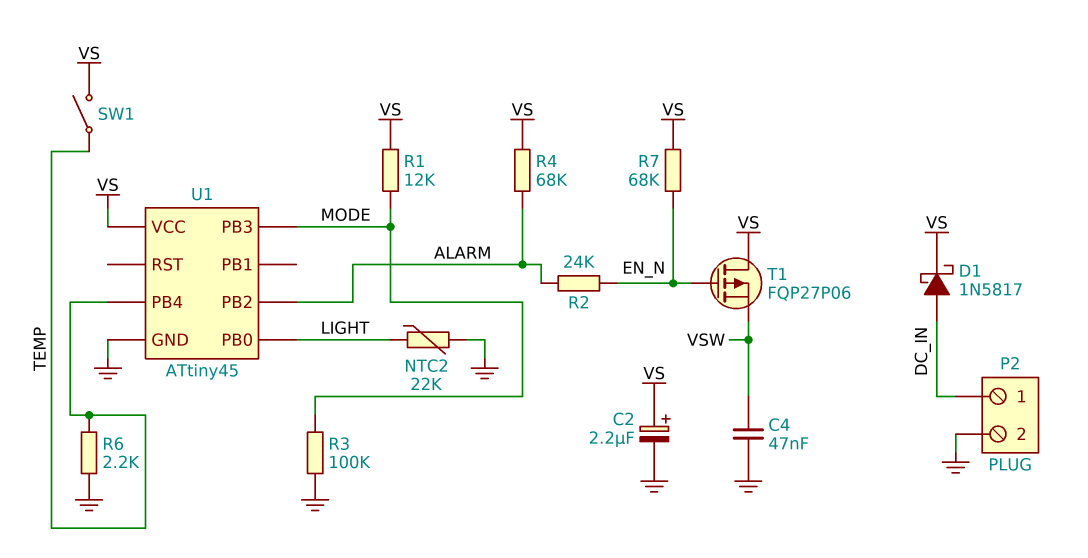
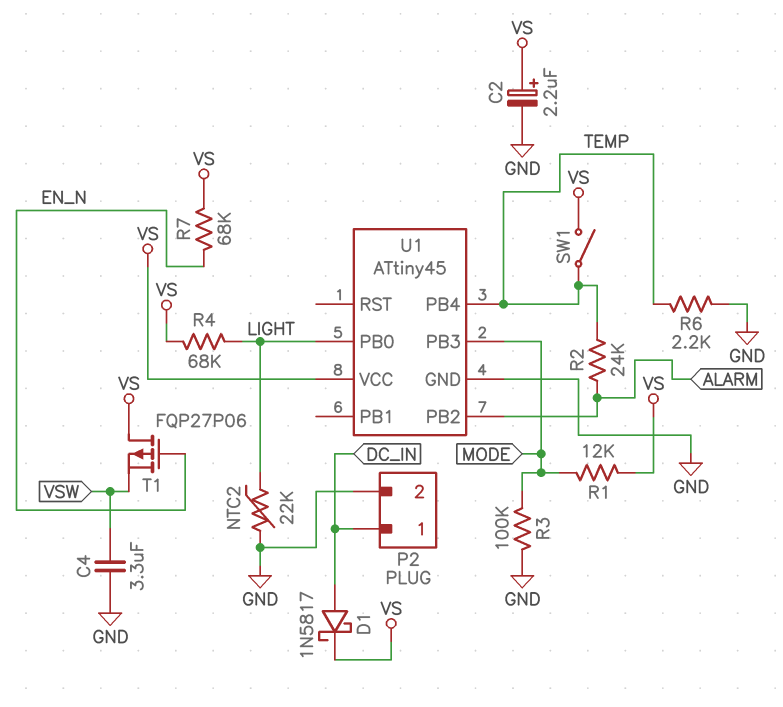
C4: 47nF (GND, VSW) -> 3.3uF (GND, VSW)
R2: 24k (ALARM, EN_N) -> 24k (ALARM, TEMP)
R4: 68k (ALARM, VS) -> 68k (LIGHT, VS)

